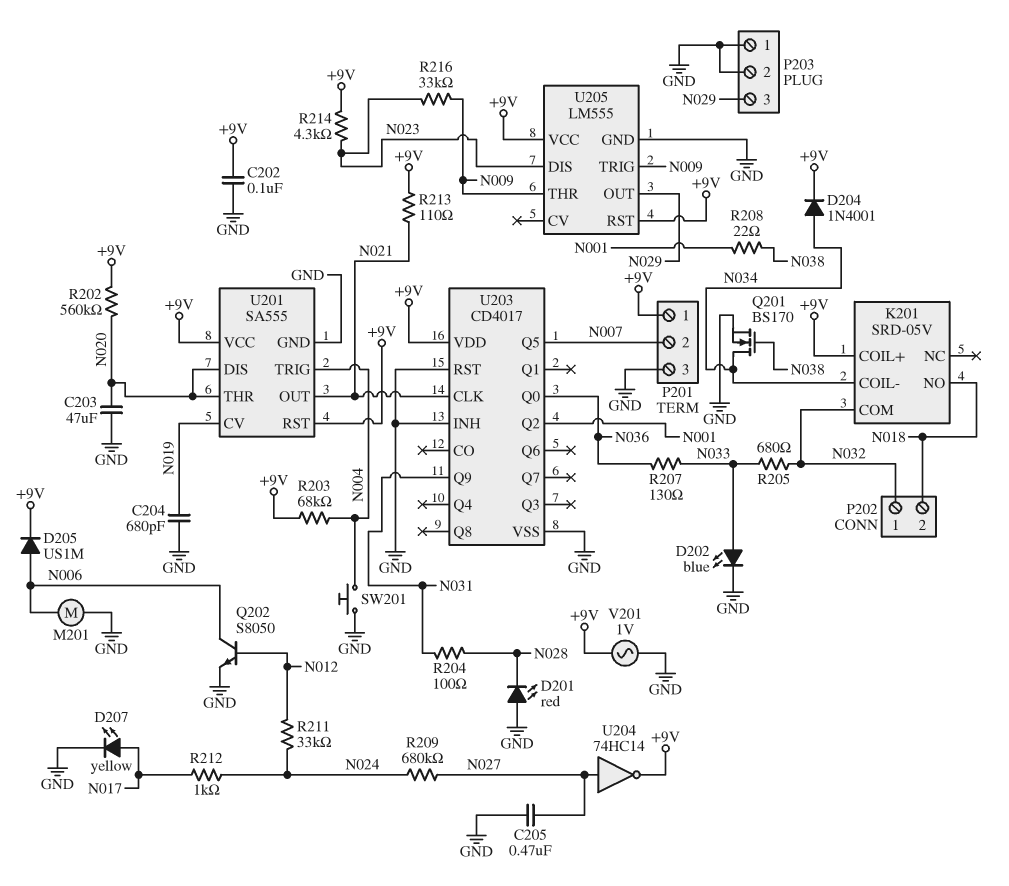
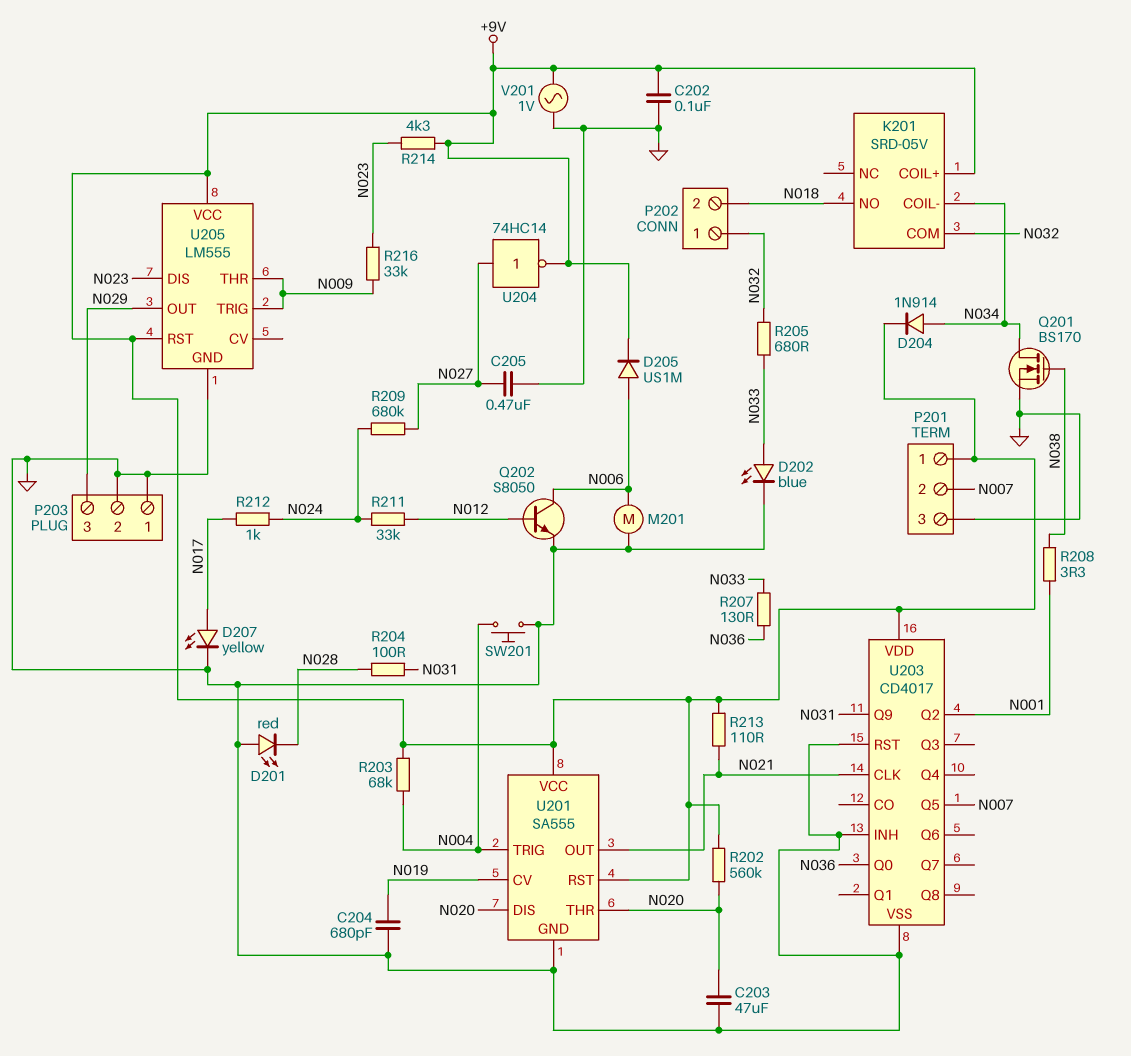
D204: diode 1N4001 (A N034, K +9V) -> diode 1N914 (A N034, K +9V)
R208: 22 (N001, N038) -> 3.3 (N001, N038)

